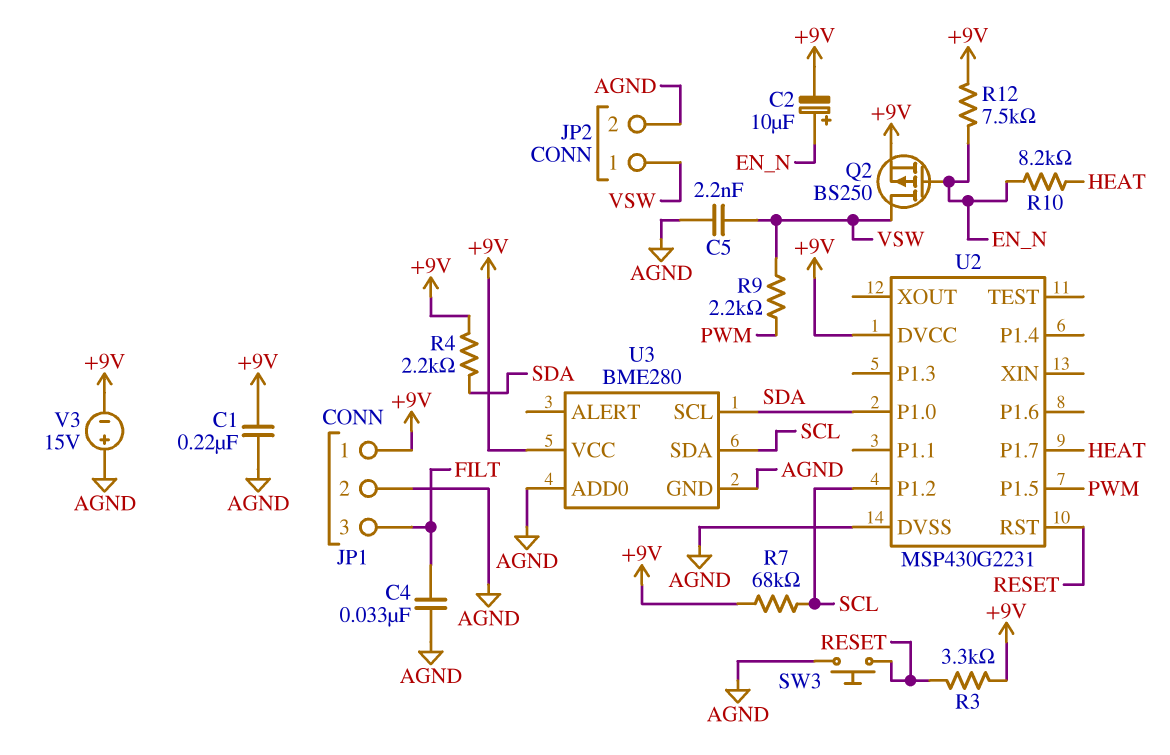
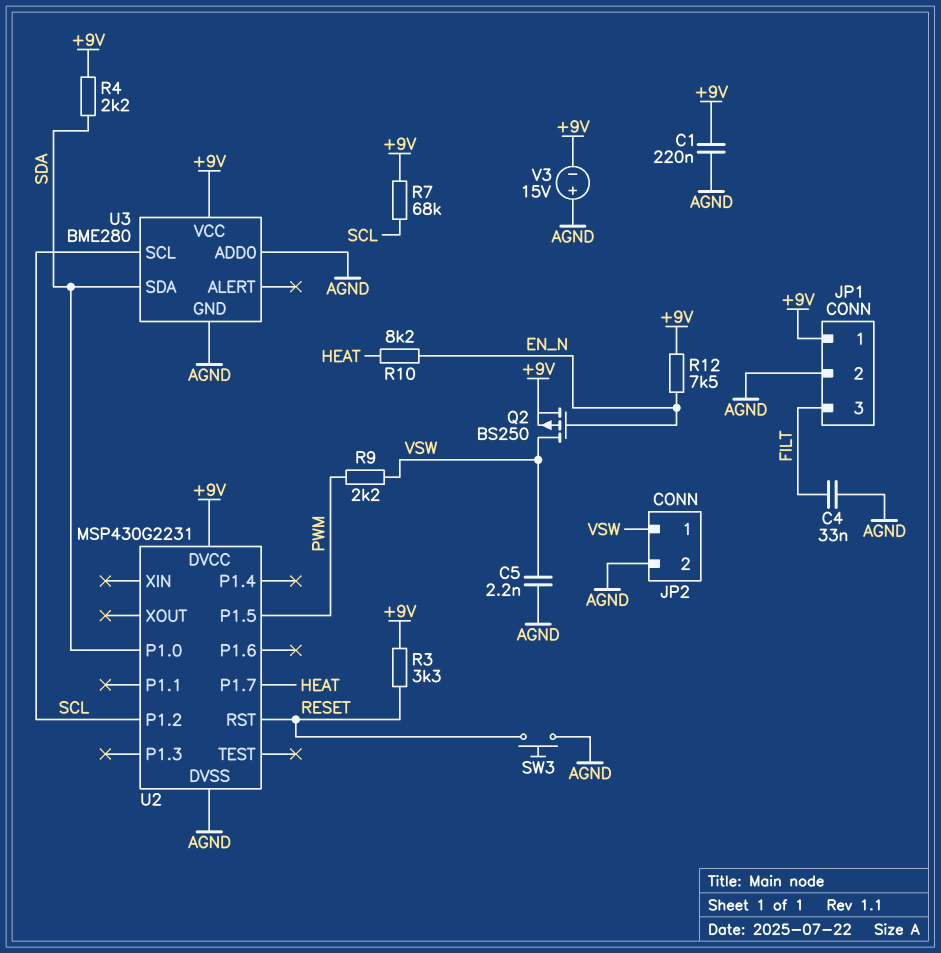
C2: 10uF (plus EN_N, minus +9V) -> none
U3 pin SCL: SDA -> SCL
U3 pin SDA: SCL -> SDA

